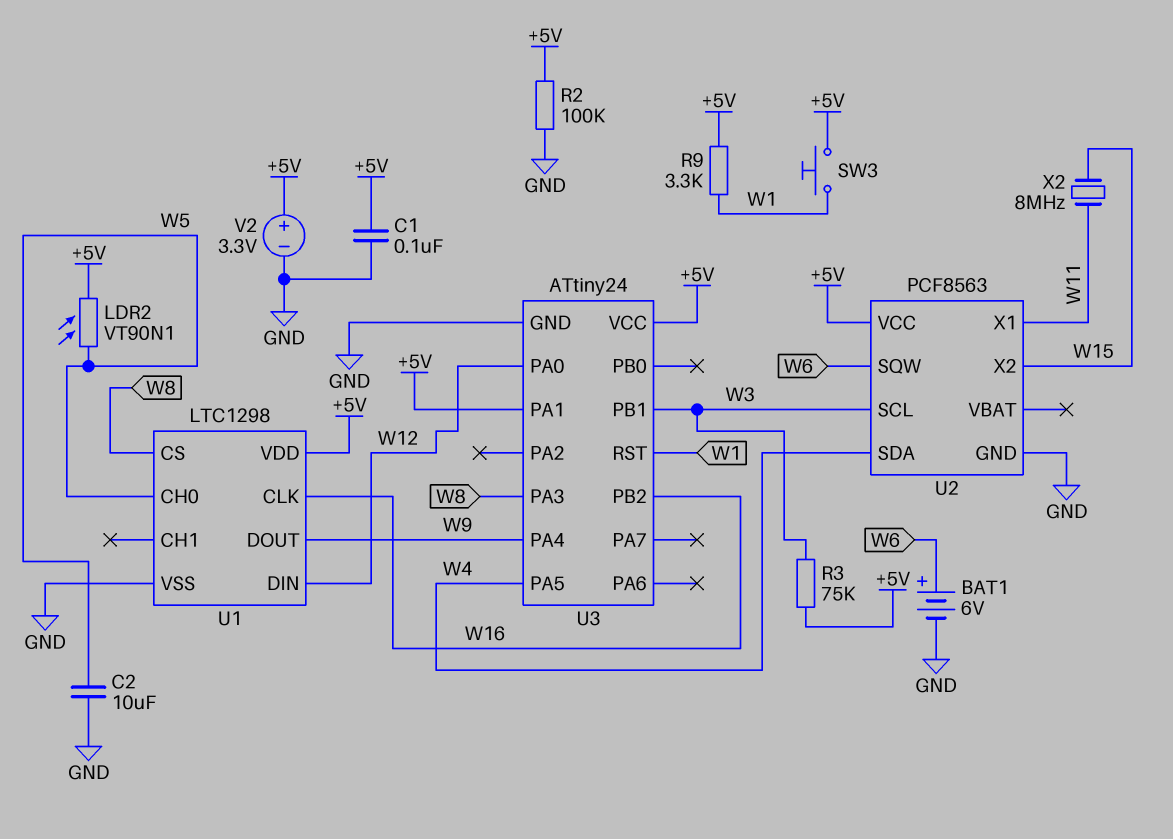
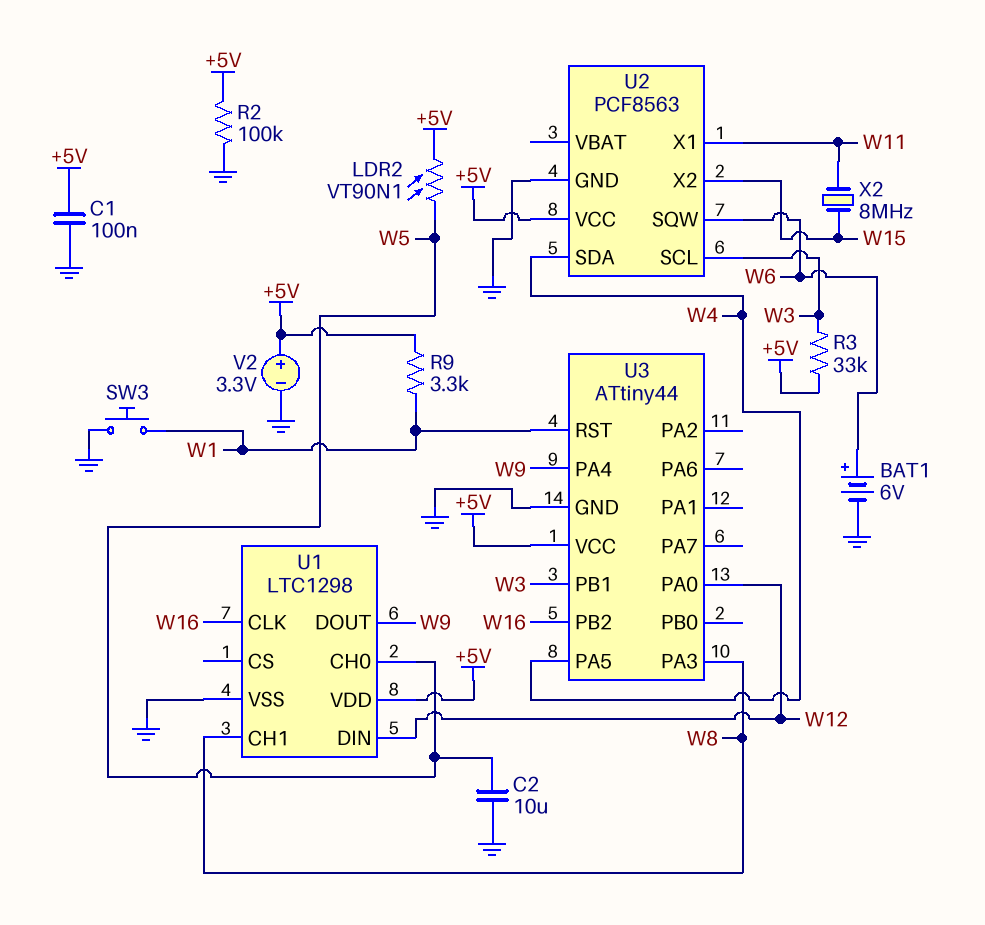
R3: 75k (+5V, W3) -> 33k (+5V, W3)
SW3: button (+5V, W1) -> button (GND, W1)
U1 pin CH1: none -> W8
U1 pin CS: W8 -> none
U3: ATtiny24 -> ATtiny44
U3 pin PA1: +5V -> none

